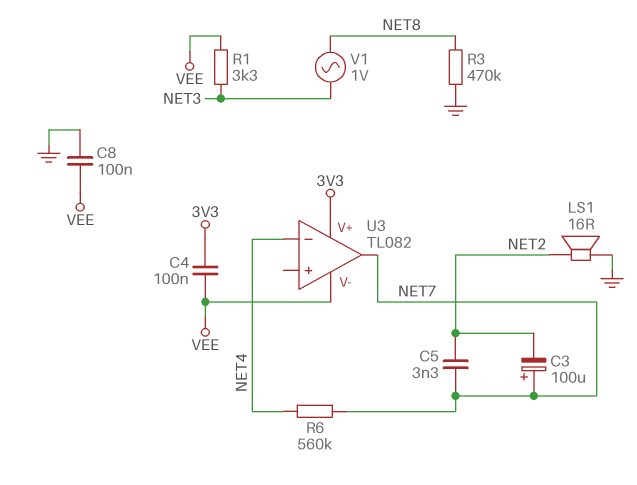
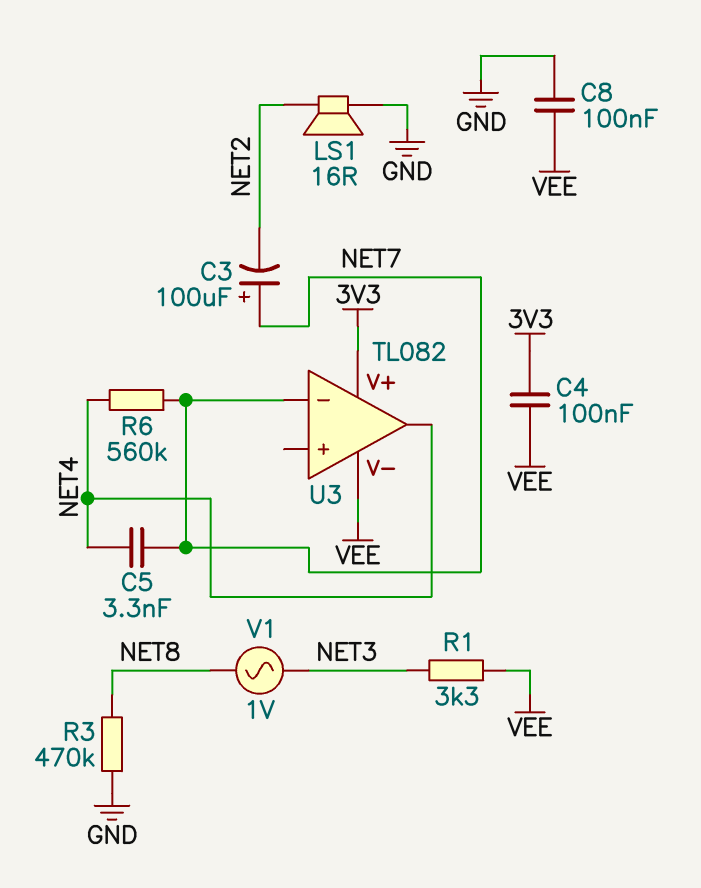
C5: 3.3nF (NET2, NET7) -> 3.3nF (NET4, NET7)
U3 pin in-: NET4 -> NET7
U3 pin out: NET7 -> NET4

